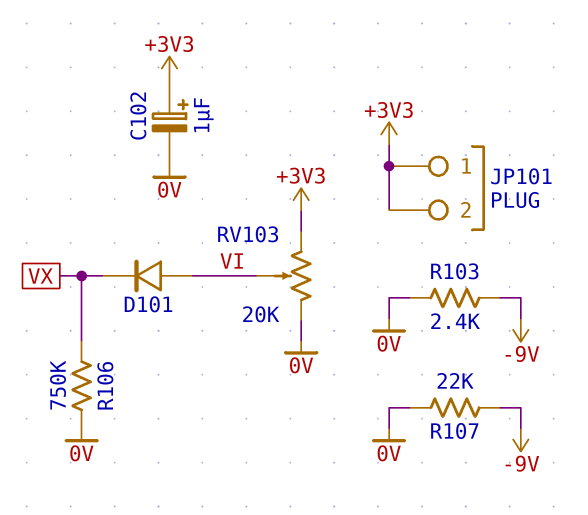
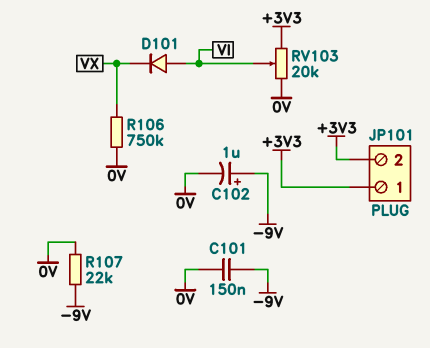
C101: none -> 150nF (-9V, 0V)
C102: 1uF (plus +3V3, minus 0V) -> 1uF (plus -9V, minus 0V)
R103: 2.4k (-9V, 0V) -> none

